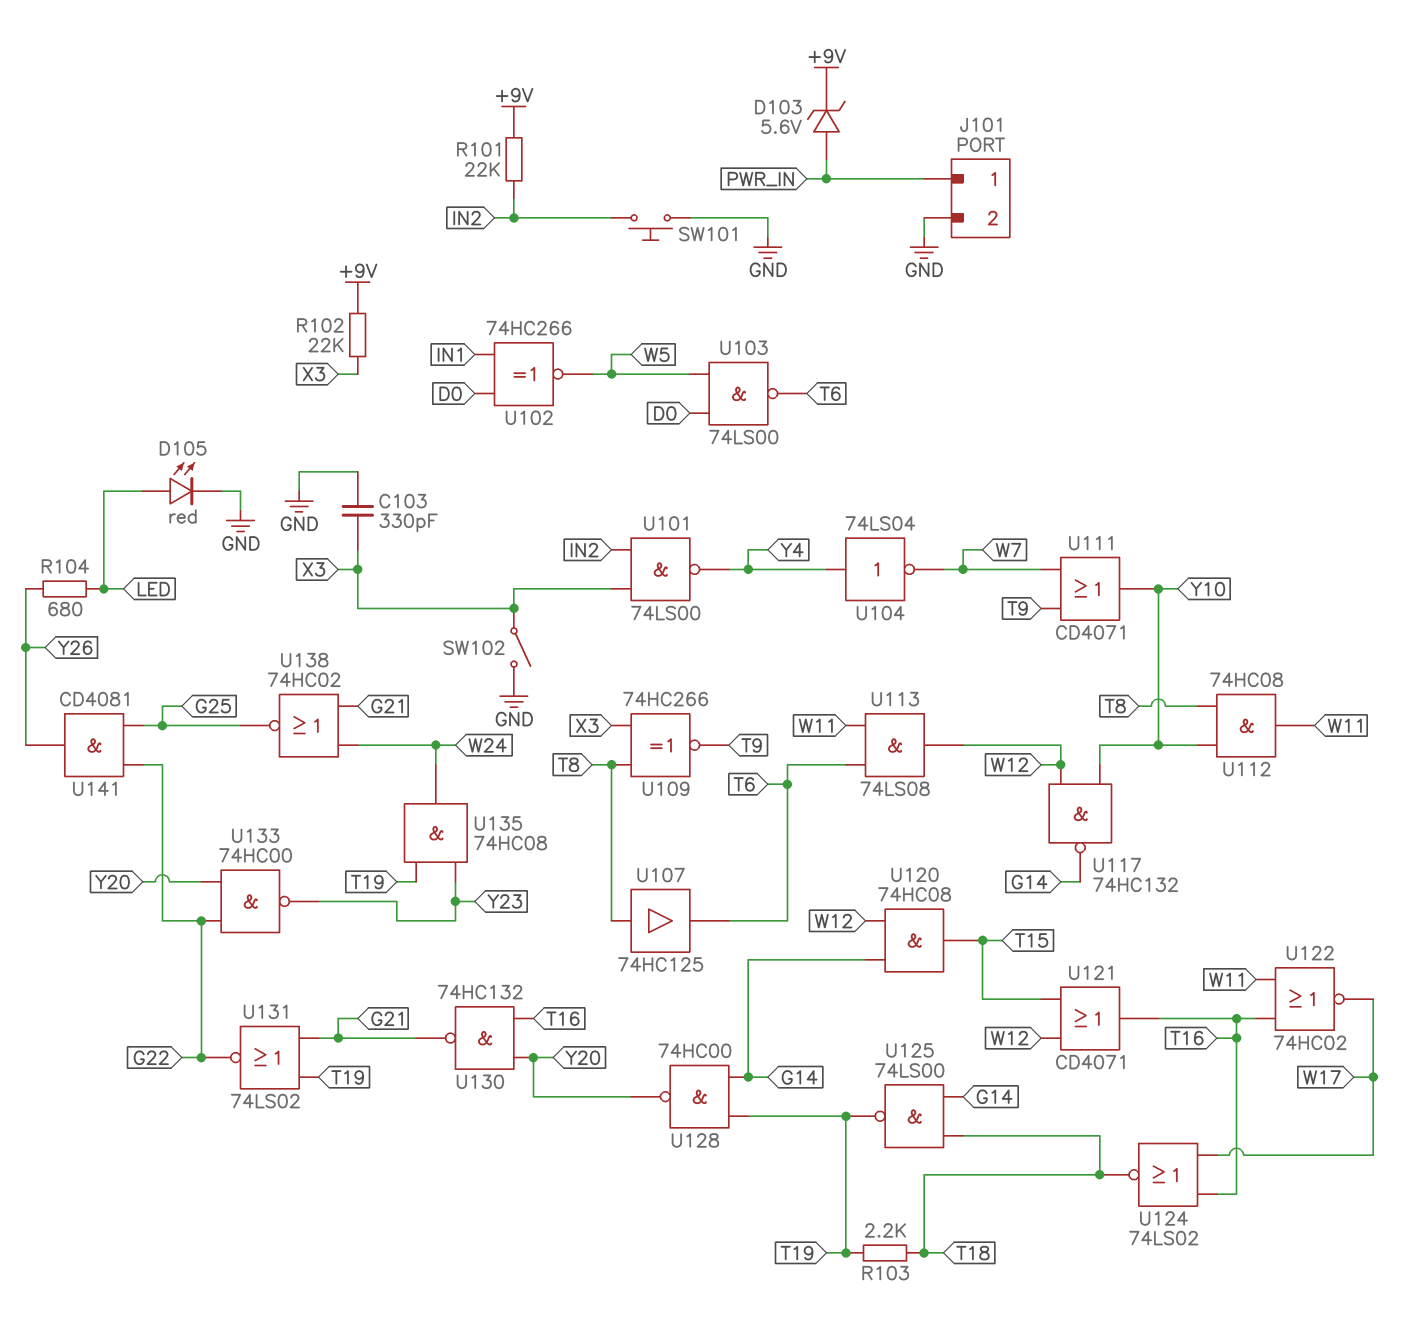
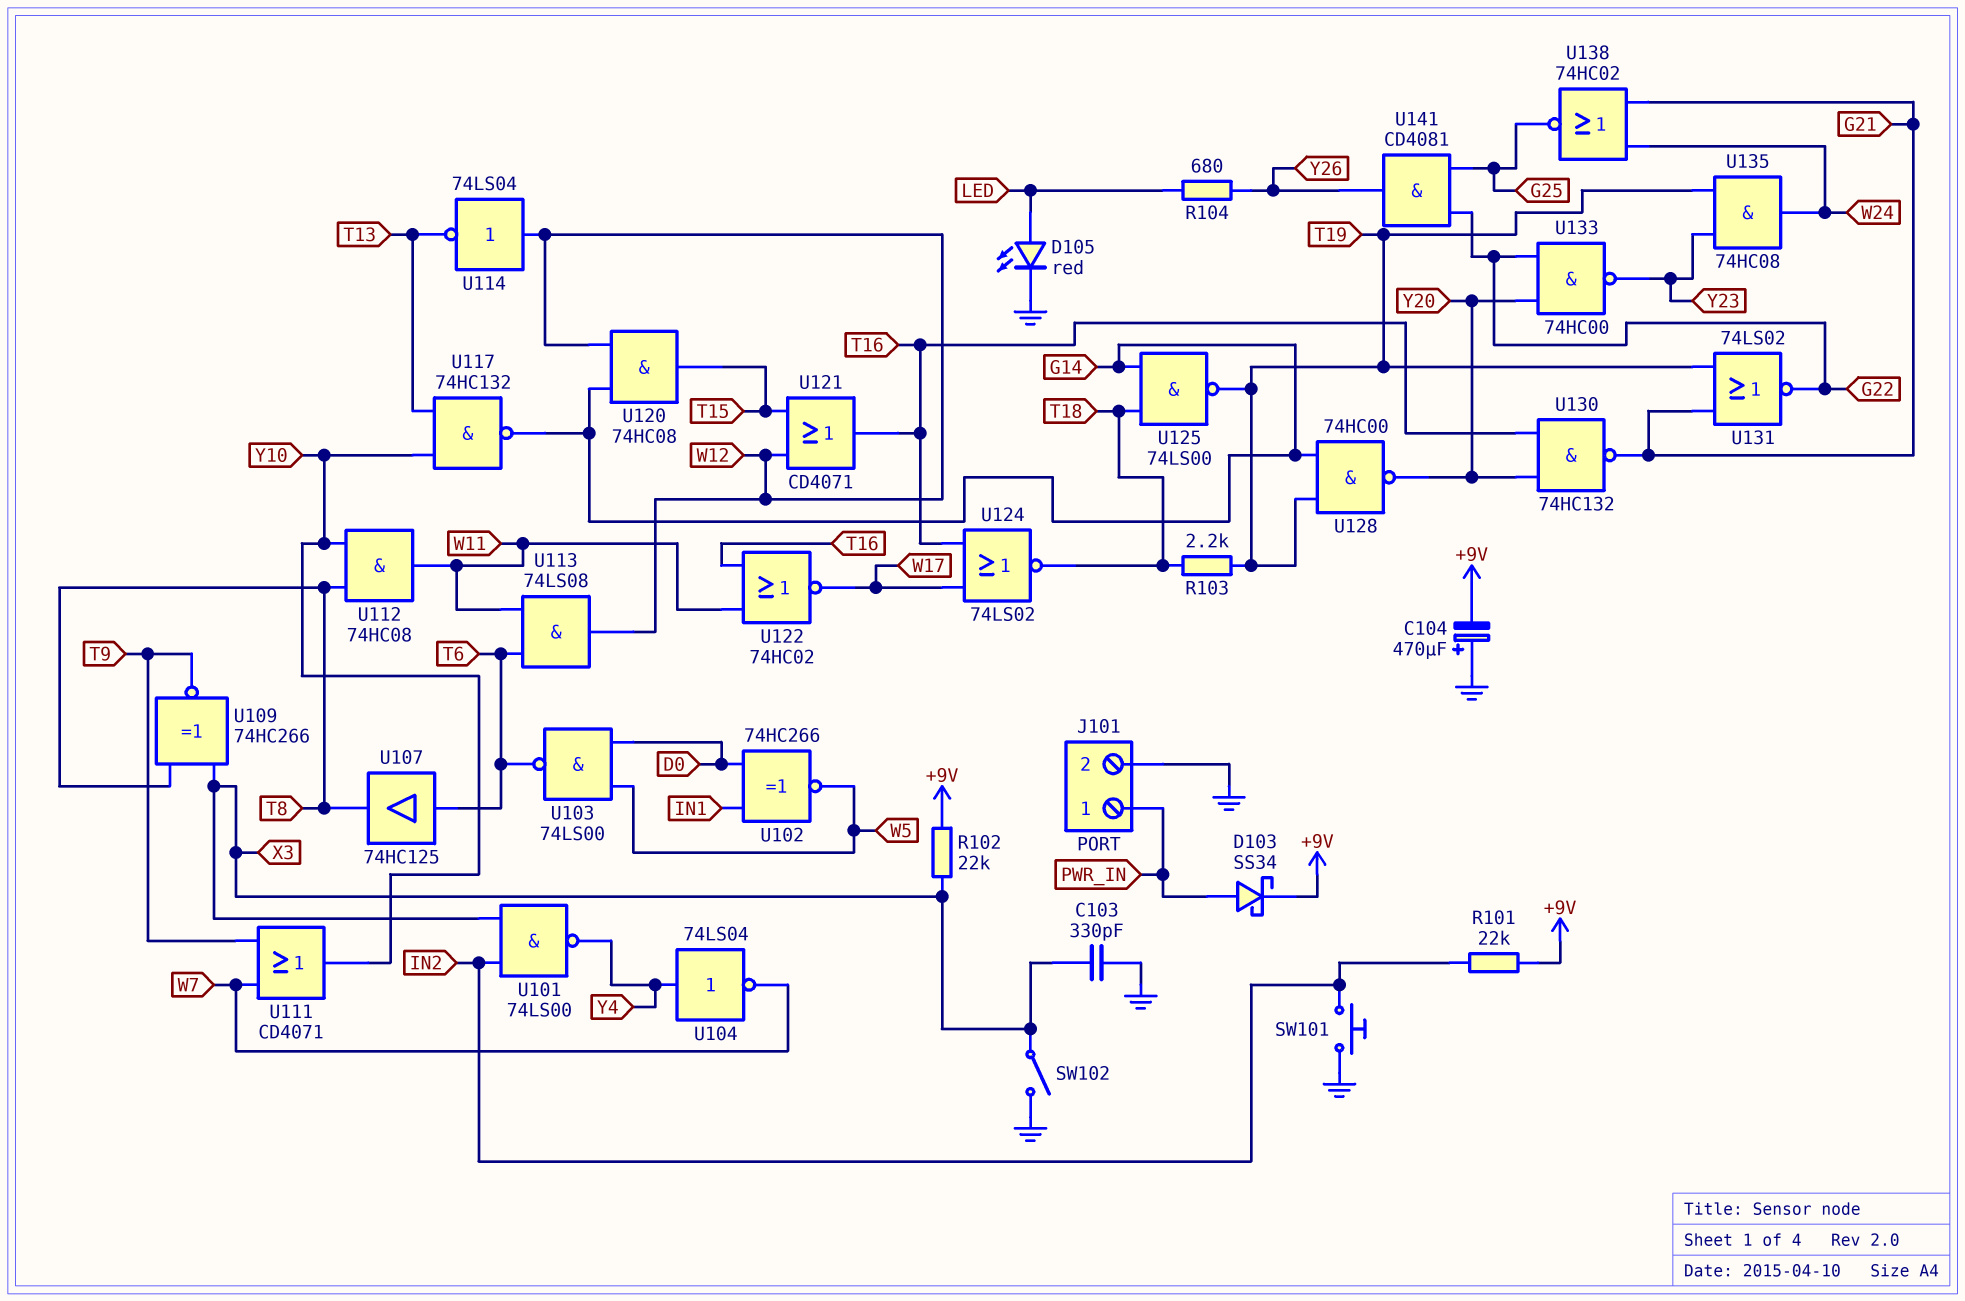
C104: none -> 470uF (plus GND, minus +9V)
D103: zener 5.6V (A PWR_IN, K +9V) -> schottky SS34 (A PWR_IN, K +9V)
U107: buffer 74HC125 (in T8, out T6) -> buffer 74HC125 (in T6, out T8)
U114: none -> NOT 74LS04 (in W12, out T13)
U117: NAND 74HC132 (in W12, in Y10, out G14) -> NAND 74HC132 (in T13, in Y10, out G14)

